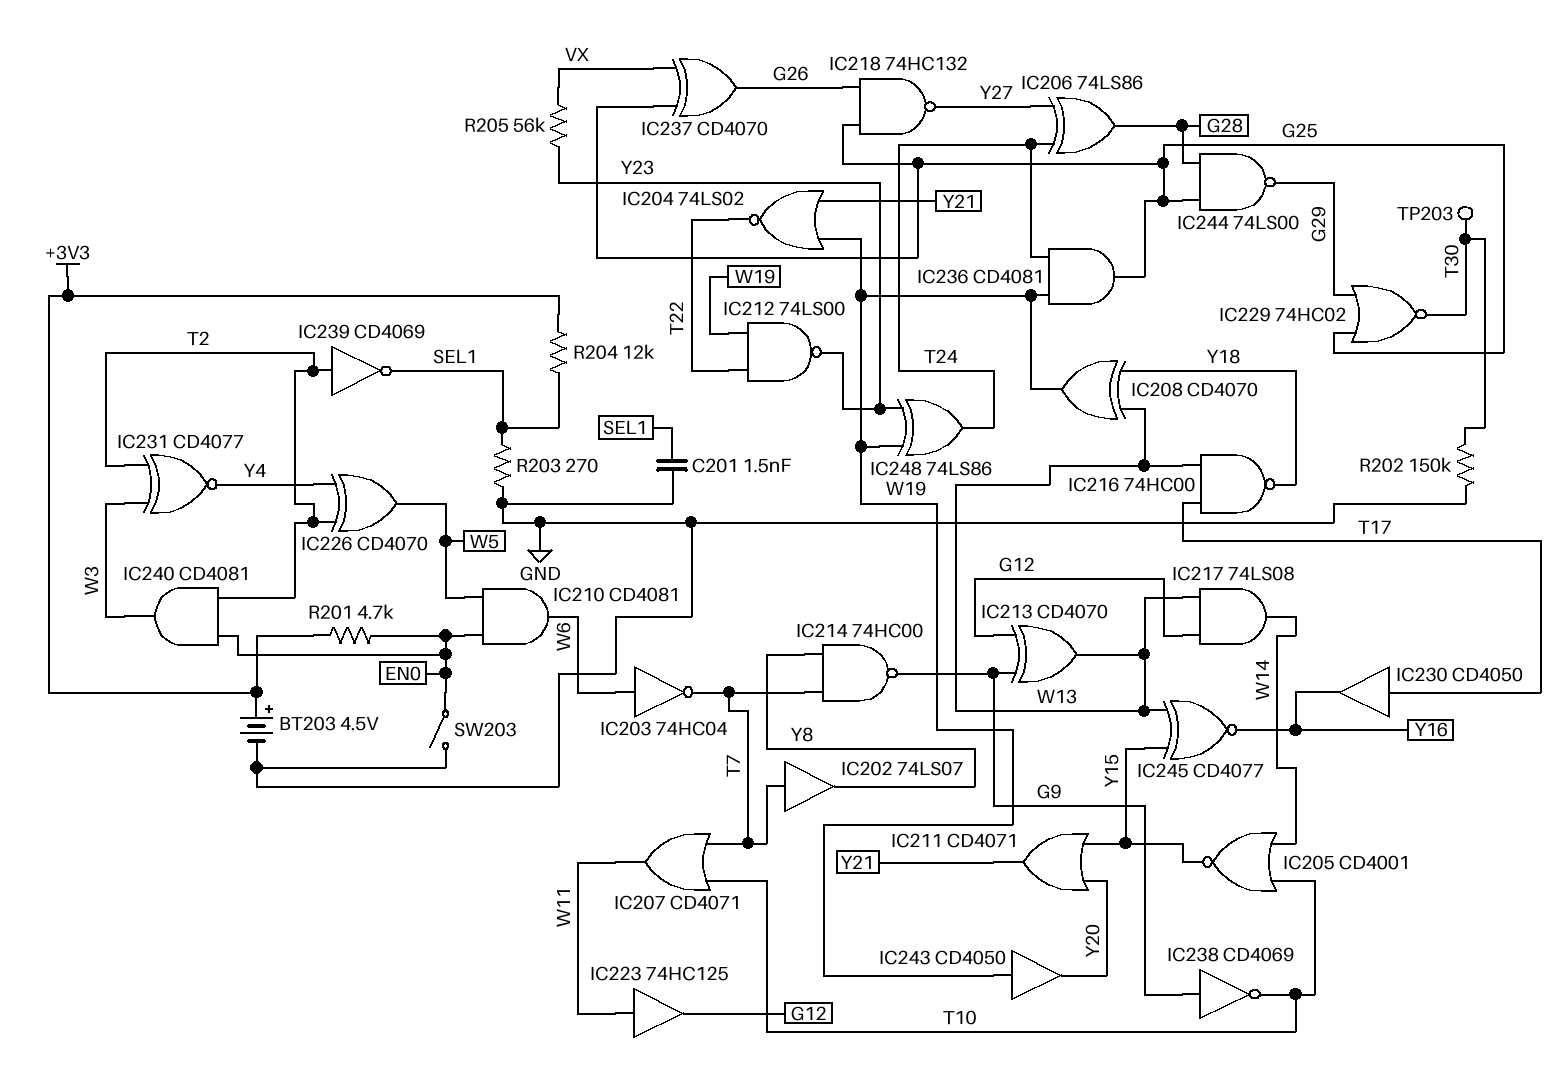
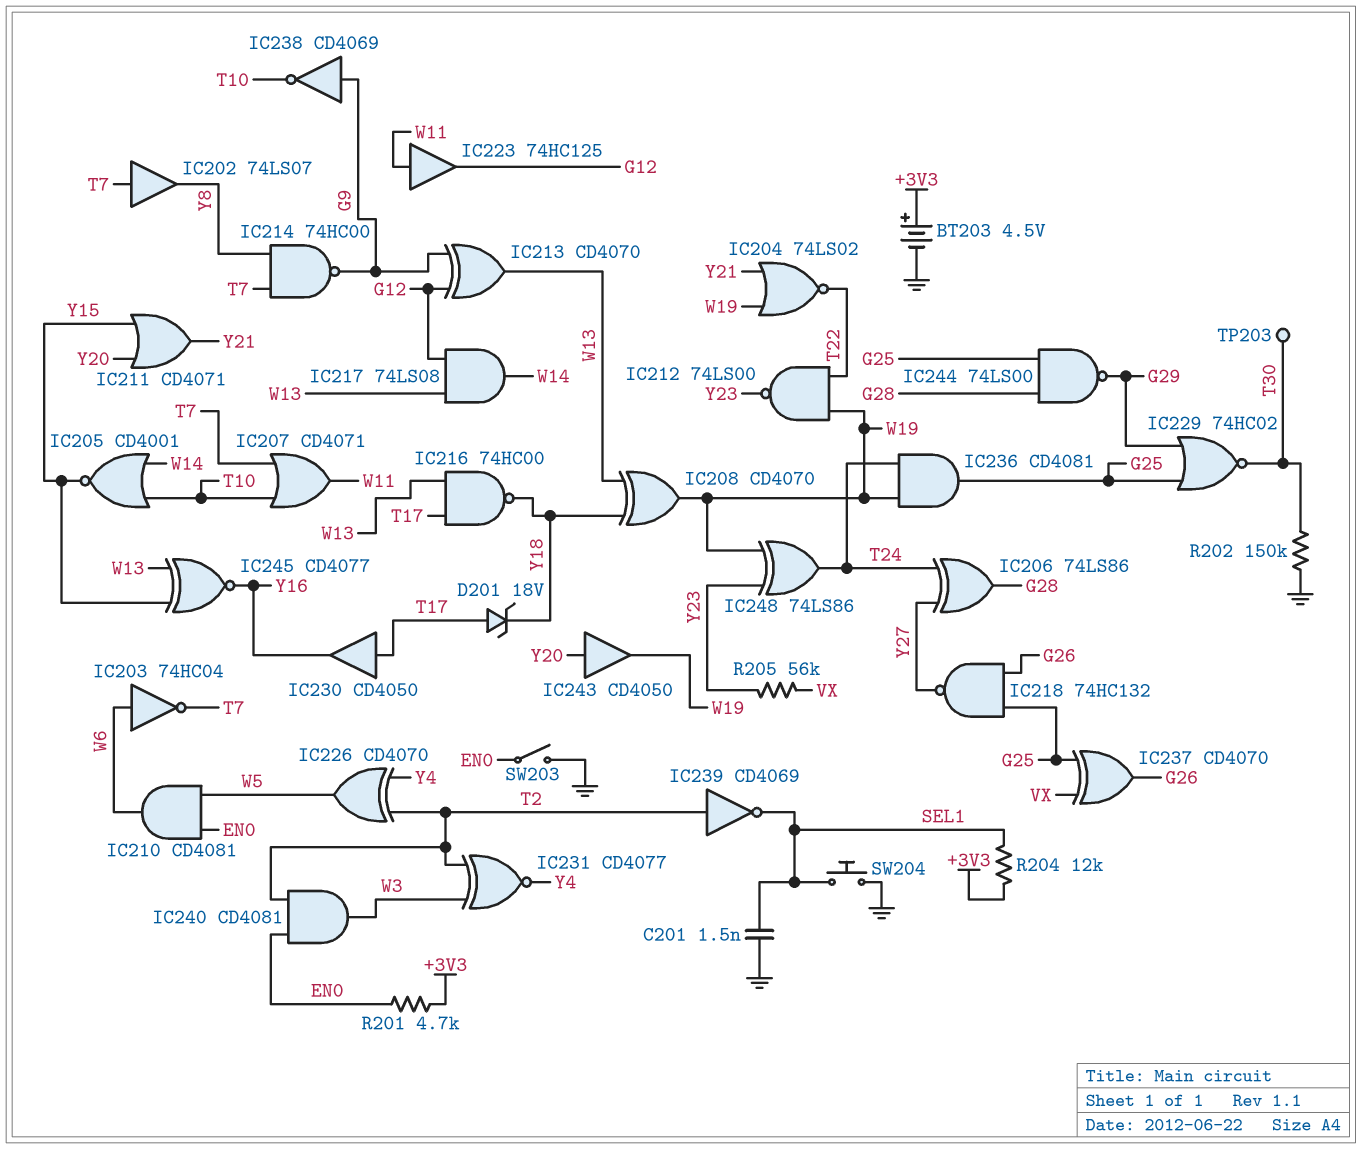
D201: none -> zener 18V (A T17, K Y18)
IC243: buffer CD4050 (in W19, out Y20) -> buffer CD4050 (in Y20, out W19)
R203: 270 (GND, SEL1) -> none
SW204: none -> button (GND, SEL1)

